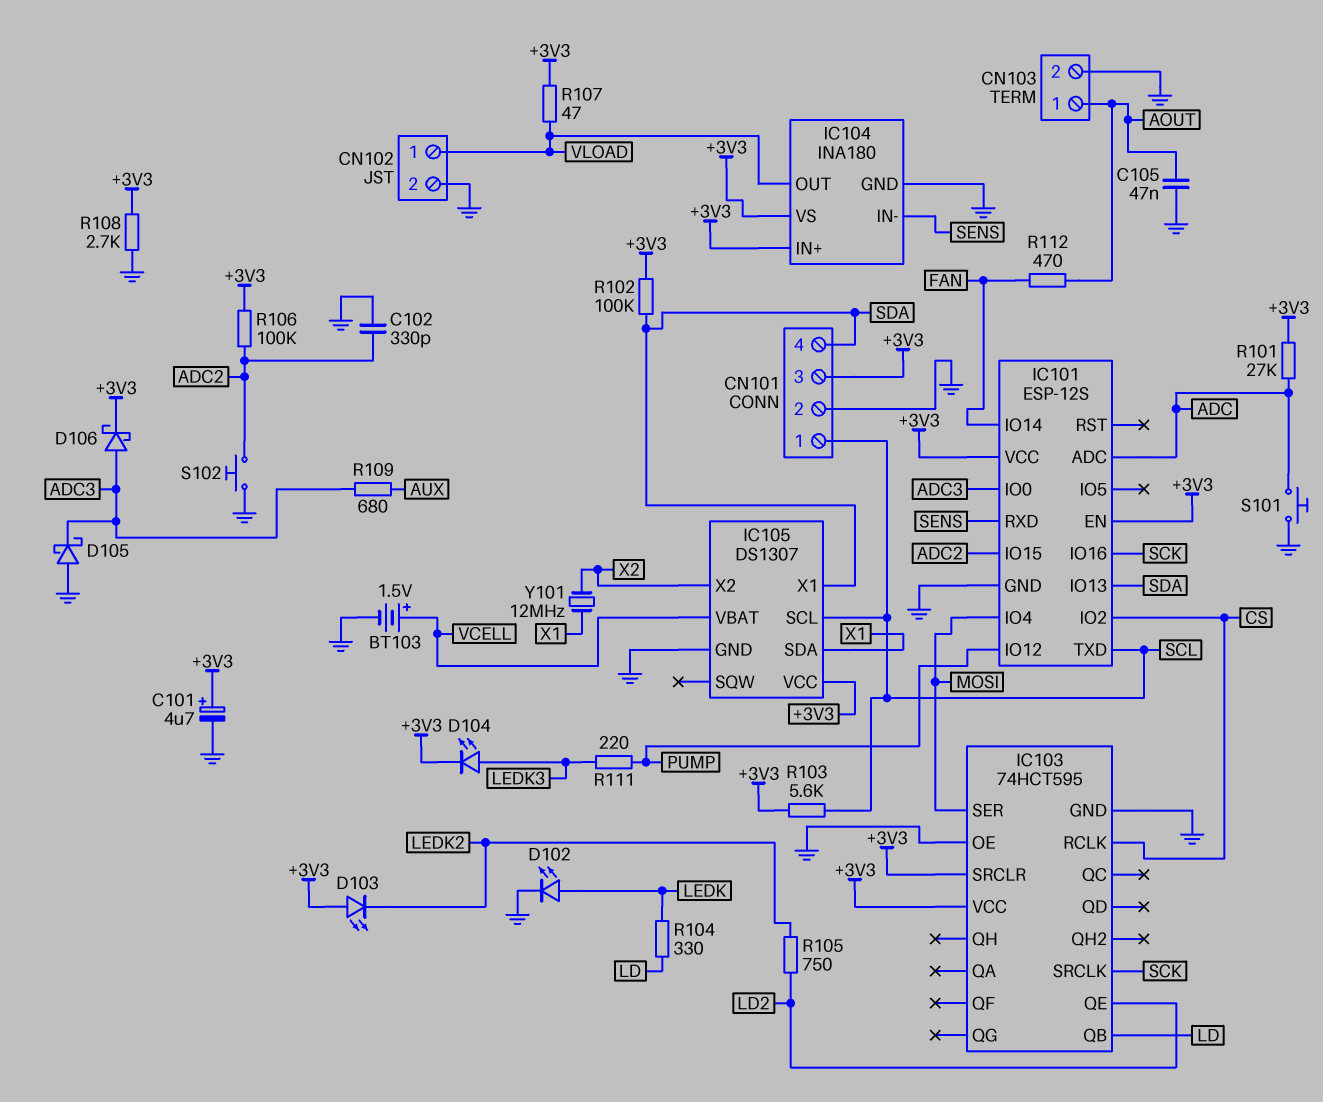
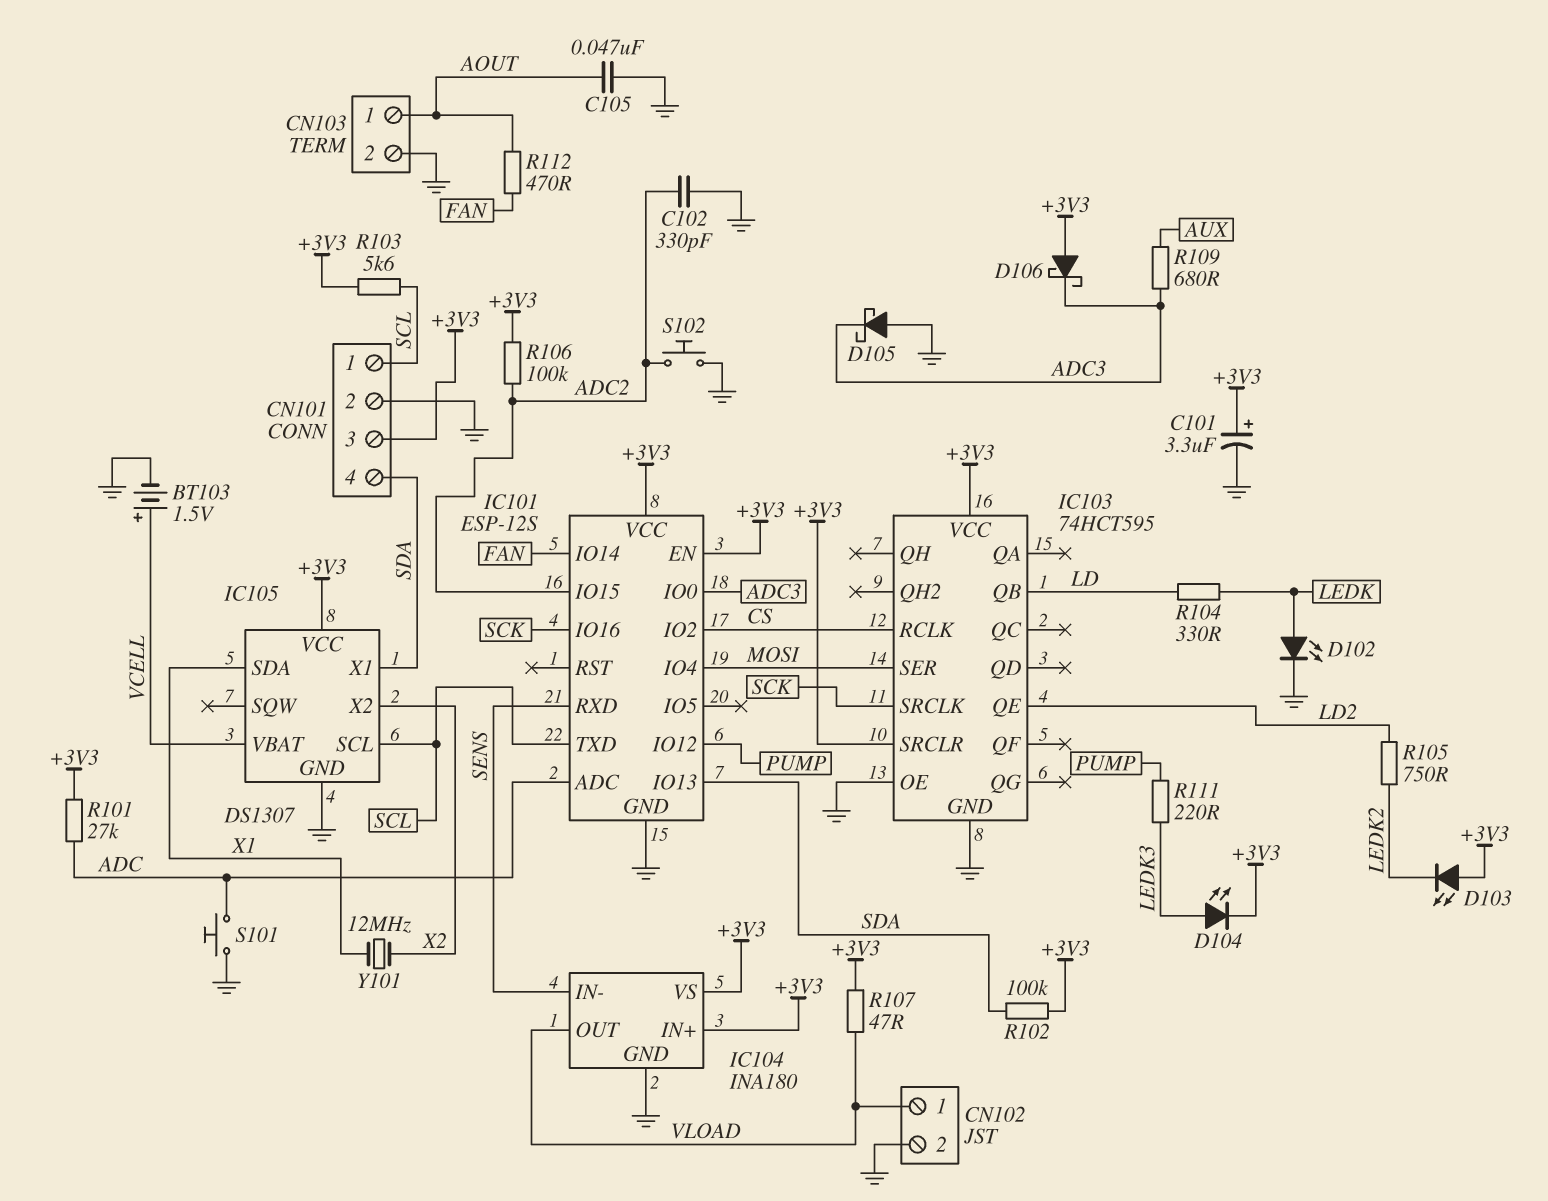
C101: 4.7uF (plus +3V3, minus GND) -> 3.3uF (plus +3V3, minus GND)
D106: schottky (A ADC3, K +3V3) -> schottky (A +3V3, K ADC3)
R108: 2.7k (+3V3, GND) -> none

